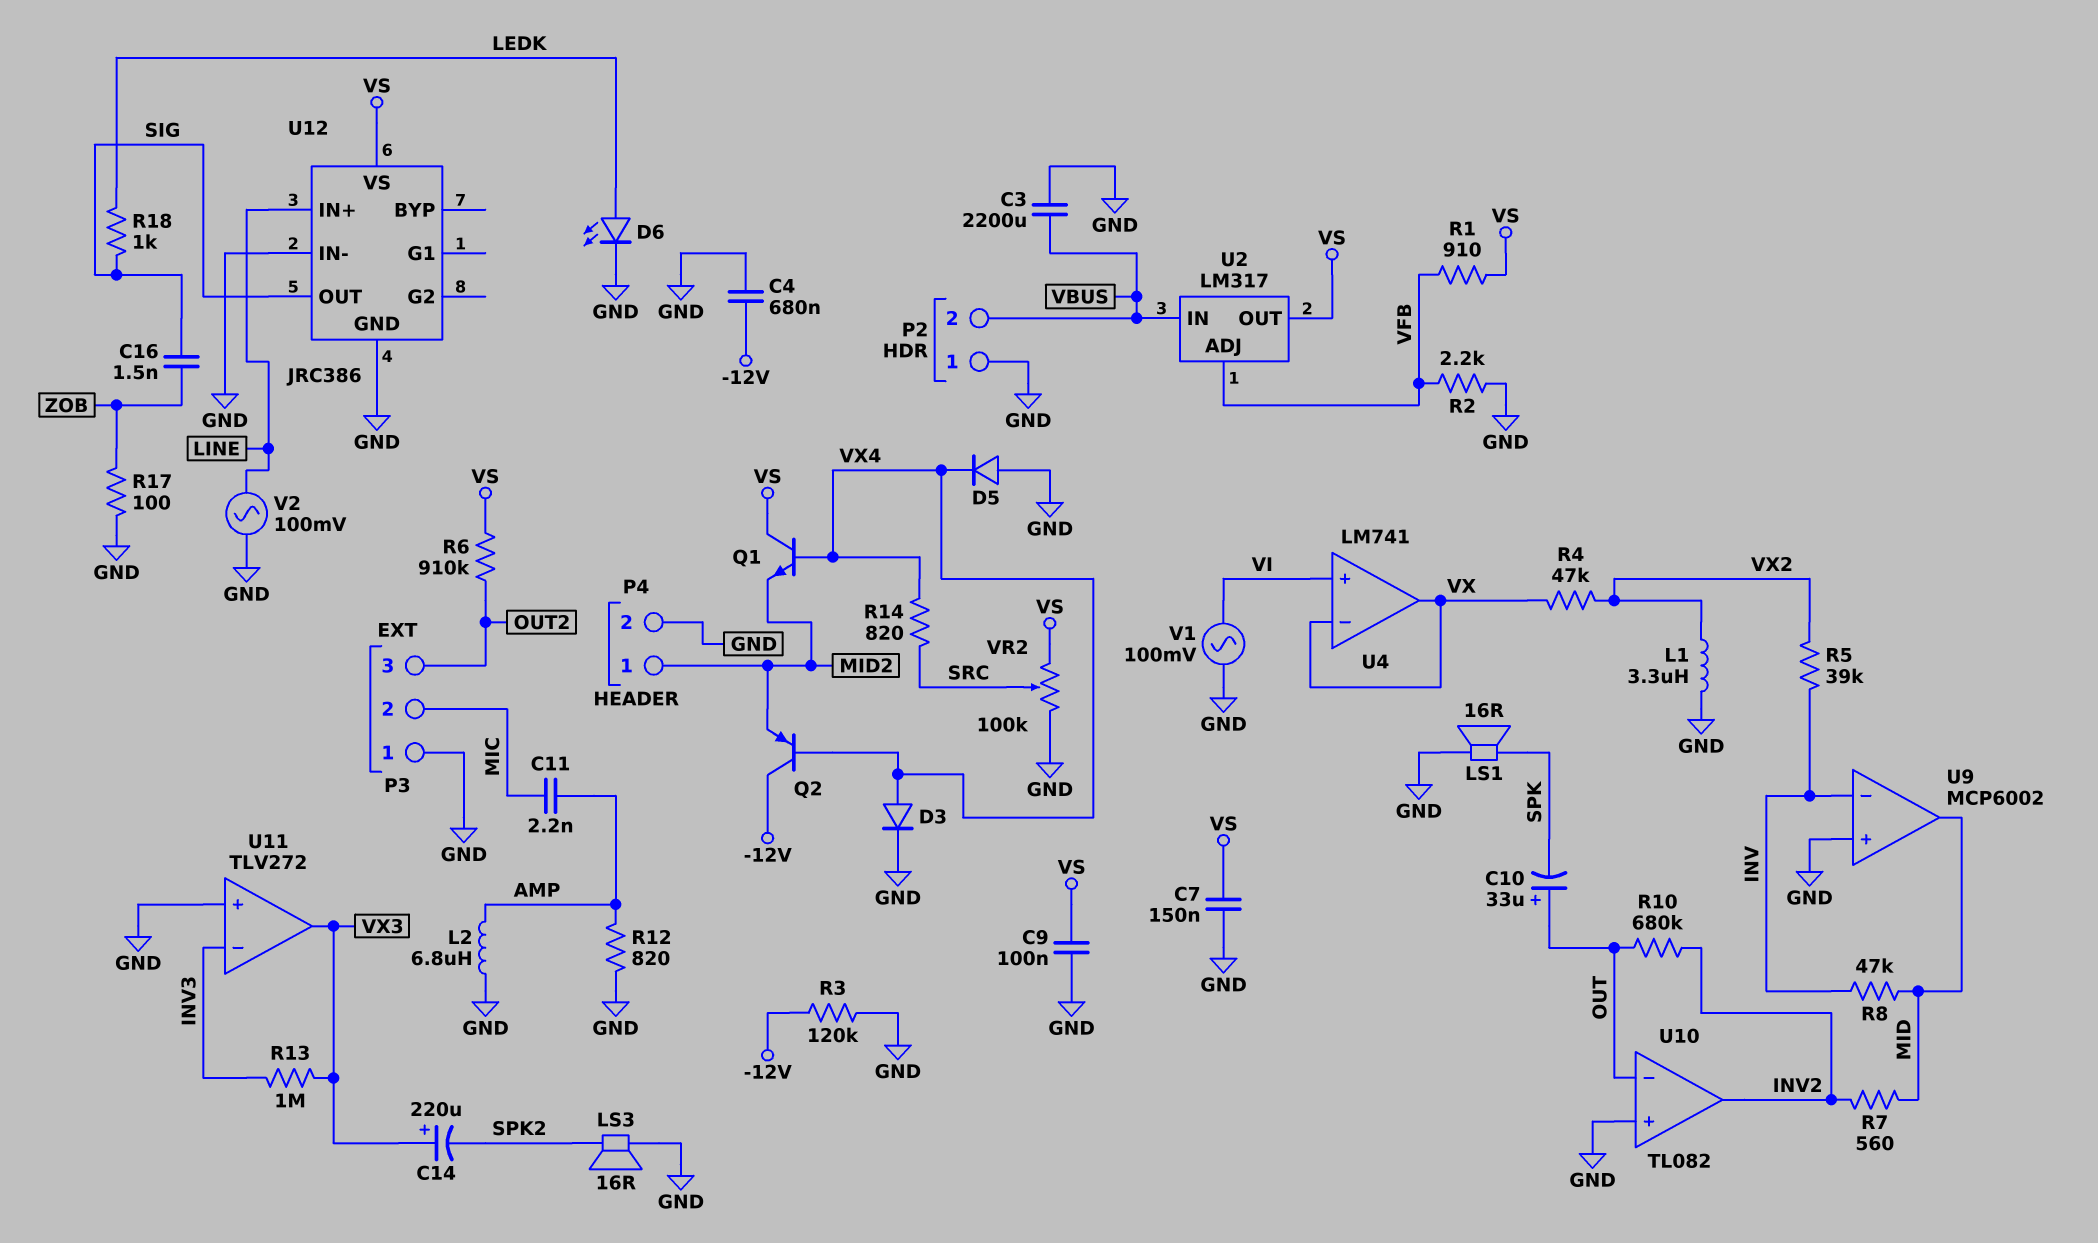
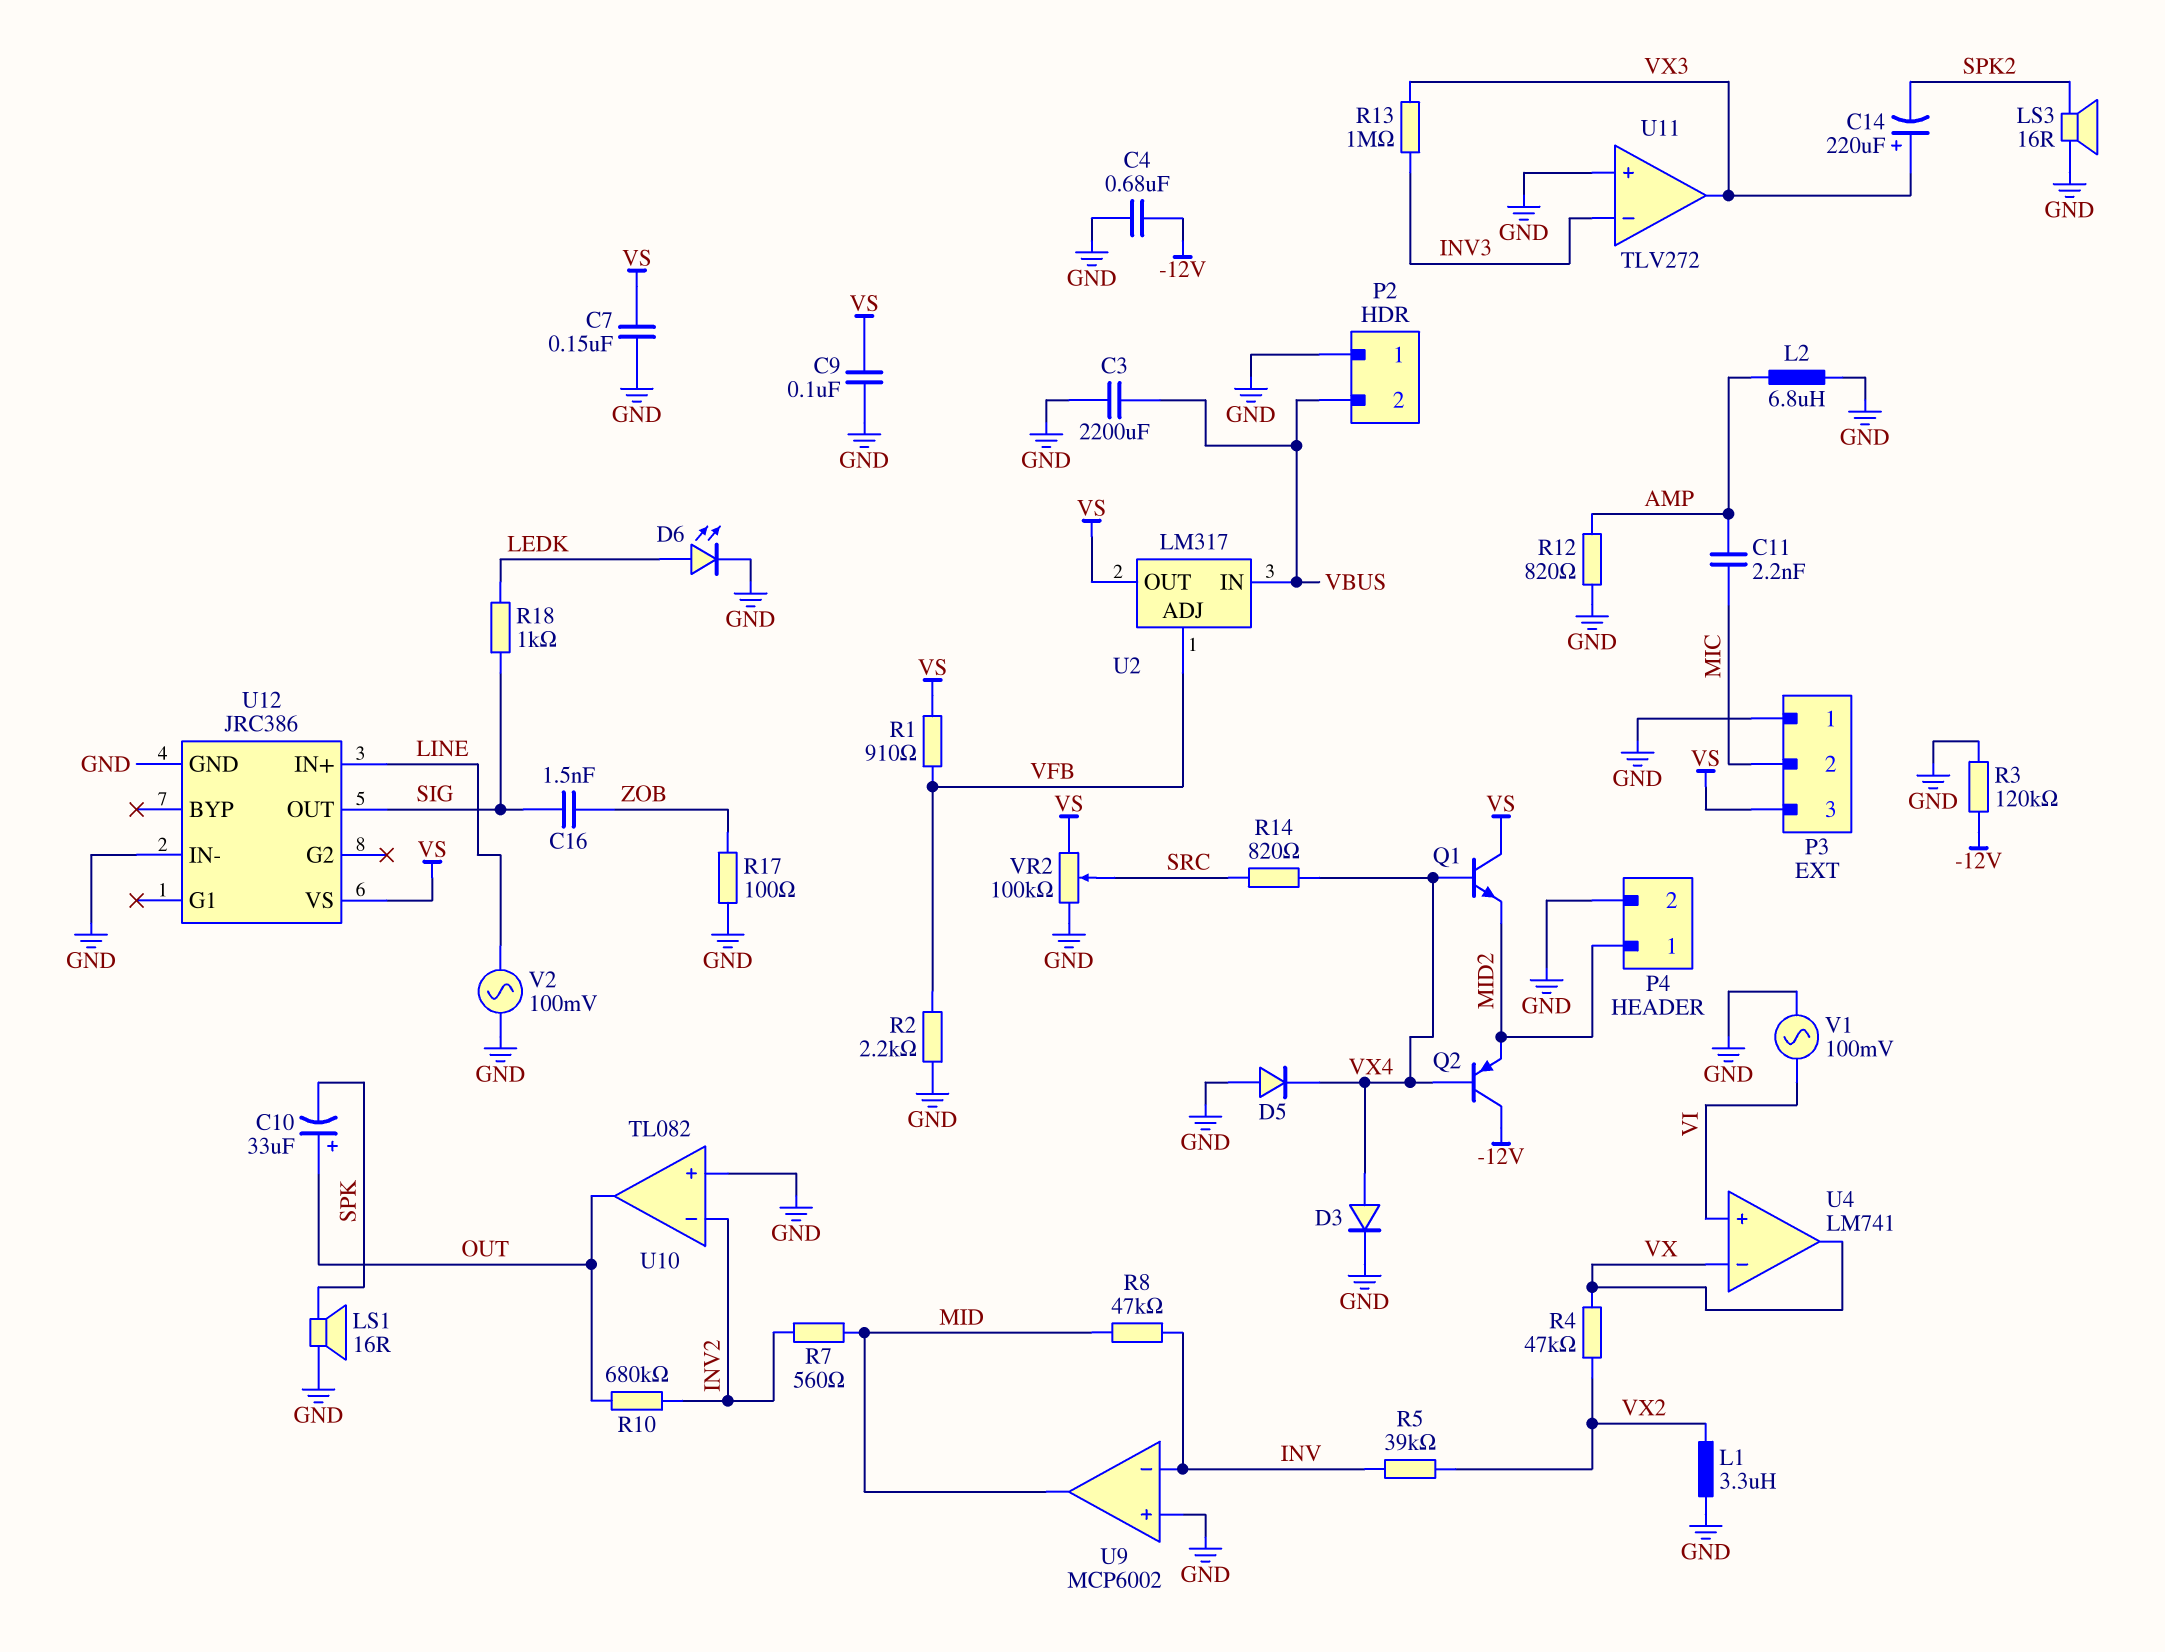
P3 pin 3: OUT2 -> VS
R6: 910k (OUT2, VS) -> none
U10 pin in-: OUT -> INV2
U10 pin out: INV2 -> OUT

